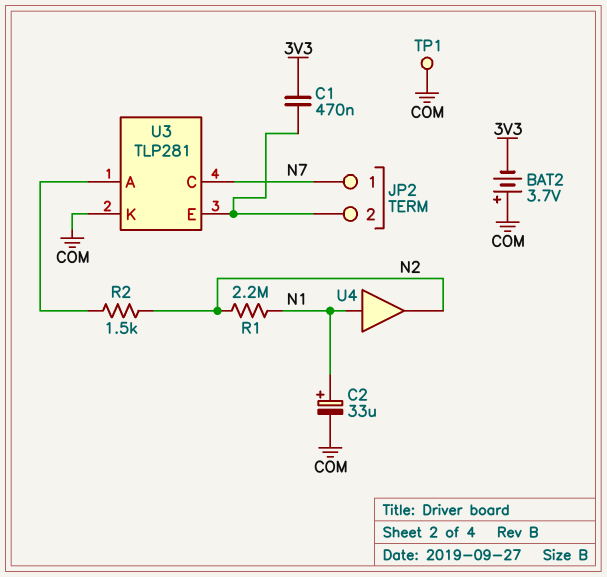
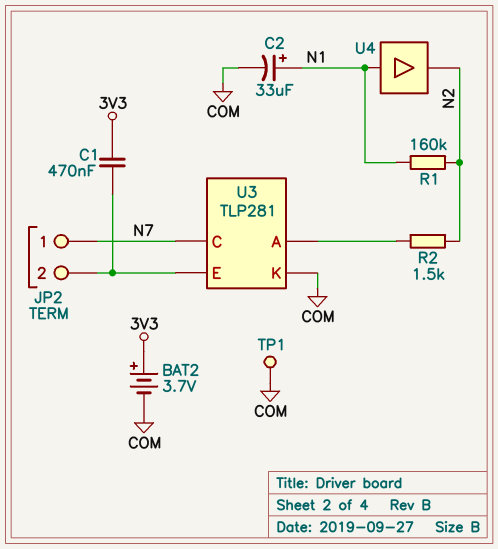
BAT2: 3.7V (plus COM, minus 3V3) -> 3.7V (plus 3V3, minus COM)
R1: 2.2M (N1, N2) -> 160k (N1, N2)

